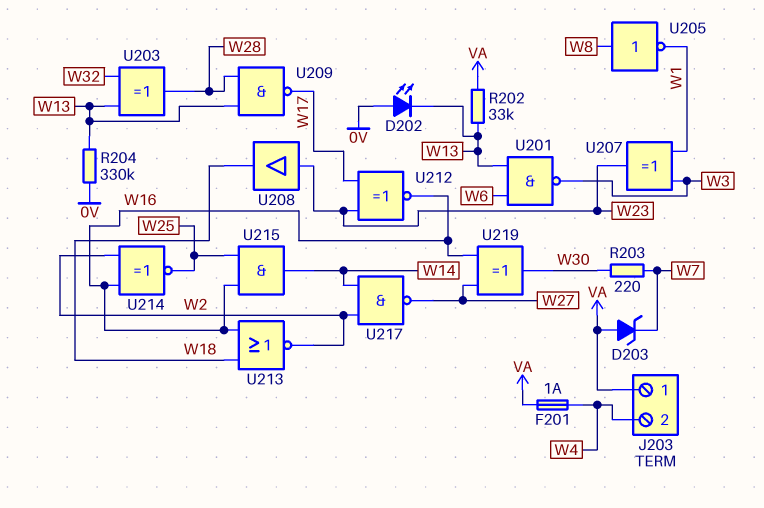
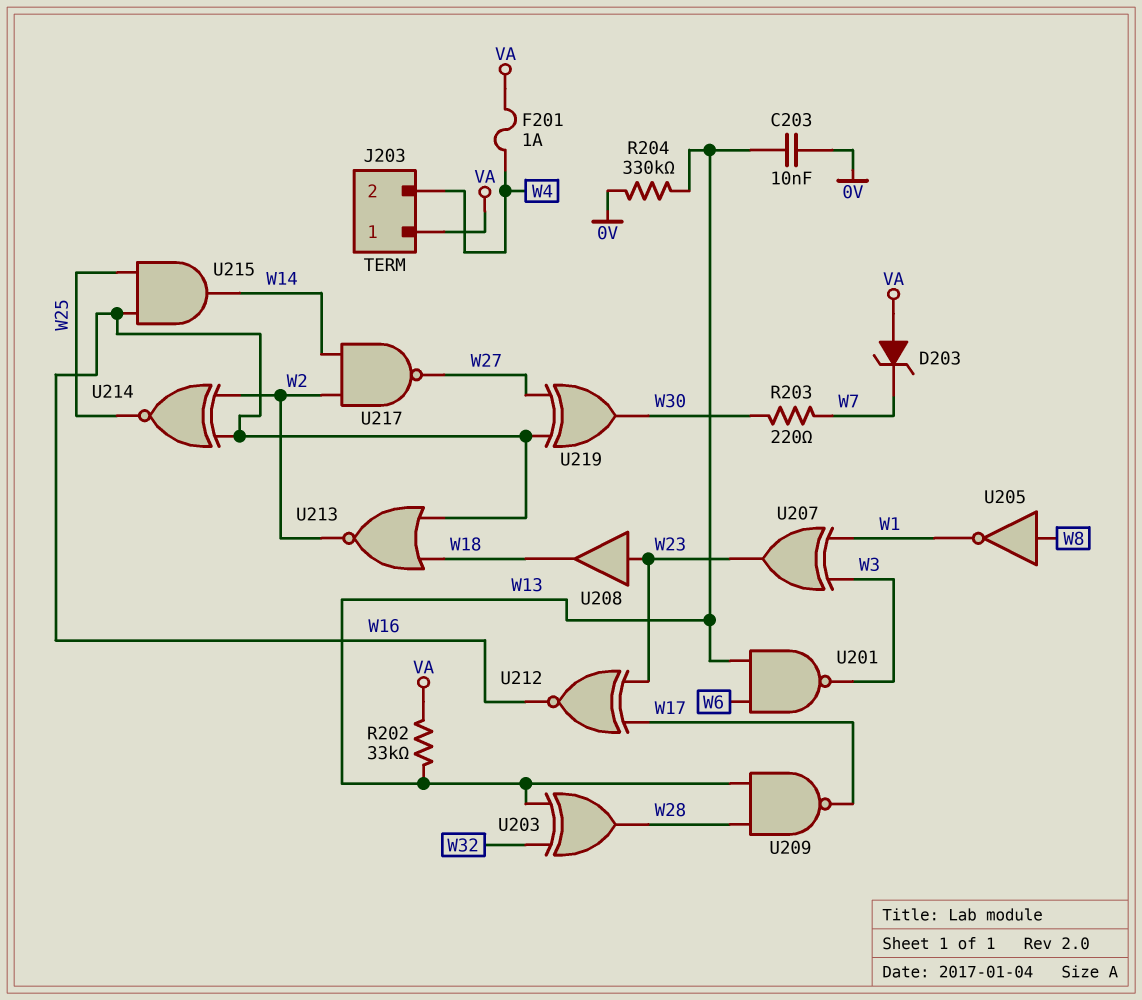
C203: none -> 10nF (0V, W13)
D202: LED (A 0V, K W13) -> none

